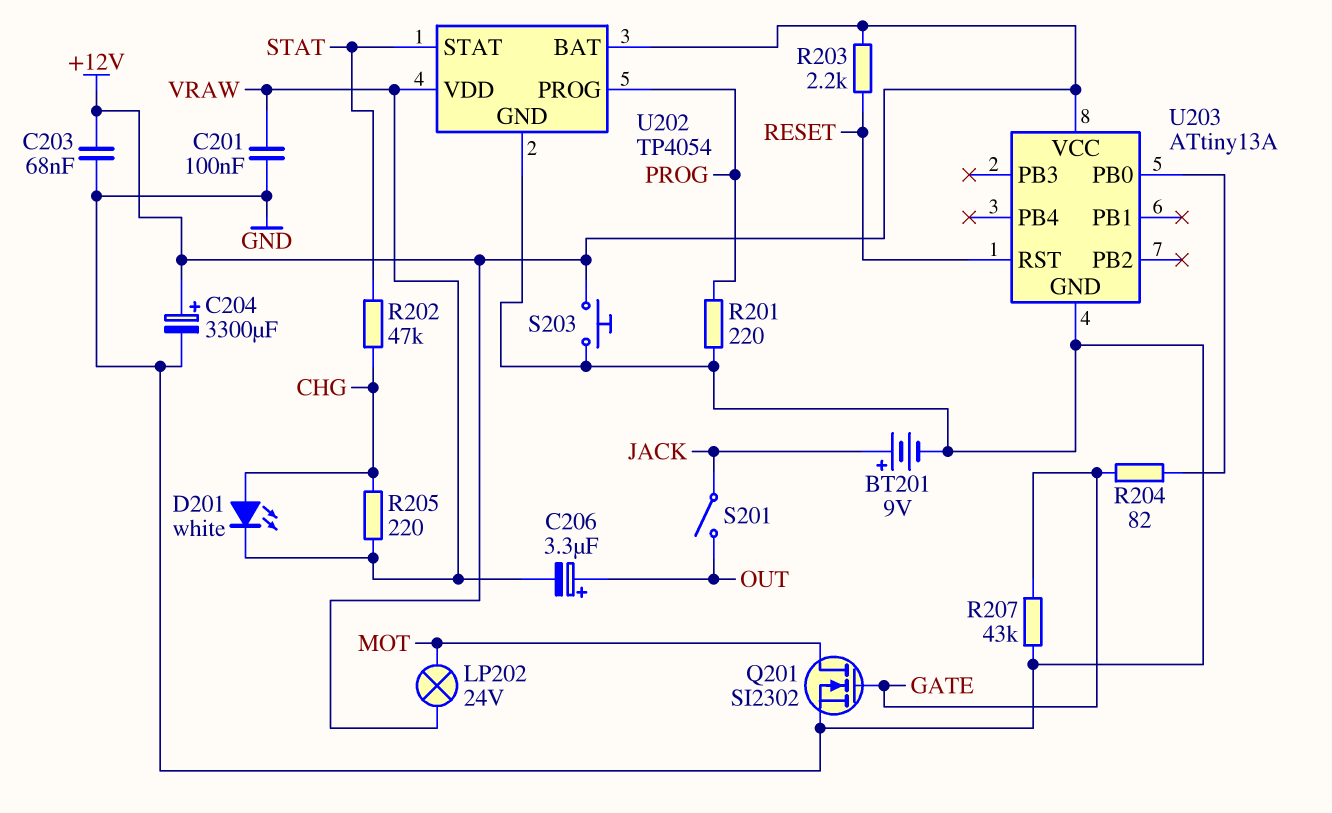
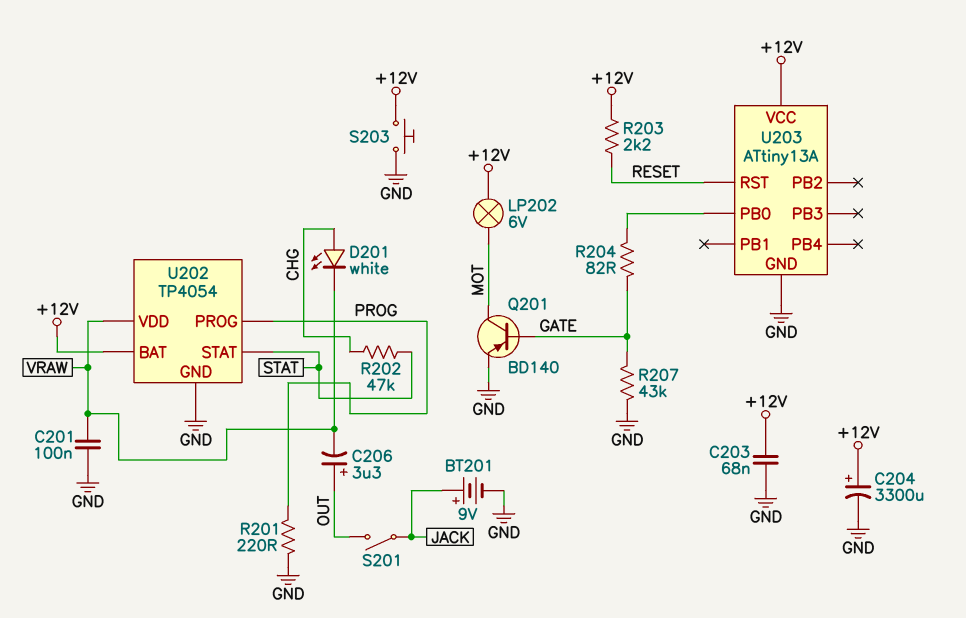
LP202: lamp 24V (+12V, MOT) -> lamp 6V (+12V, MOT)
Q201: NMOS SI2302 (G GATE, D MOT, S GND) -> PNP BD140 (B GATE, C MOT, E GND)
R205: 220 (CHG, VRAW) -> none

